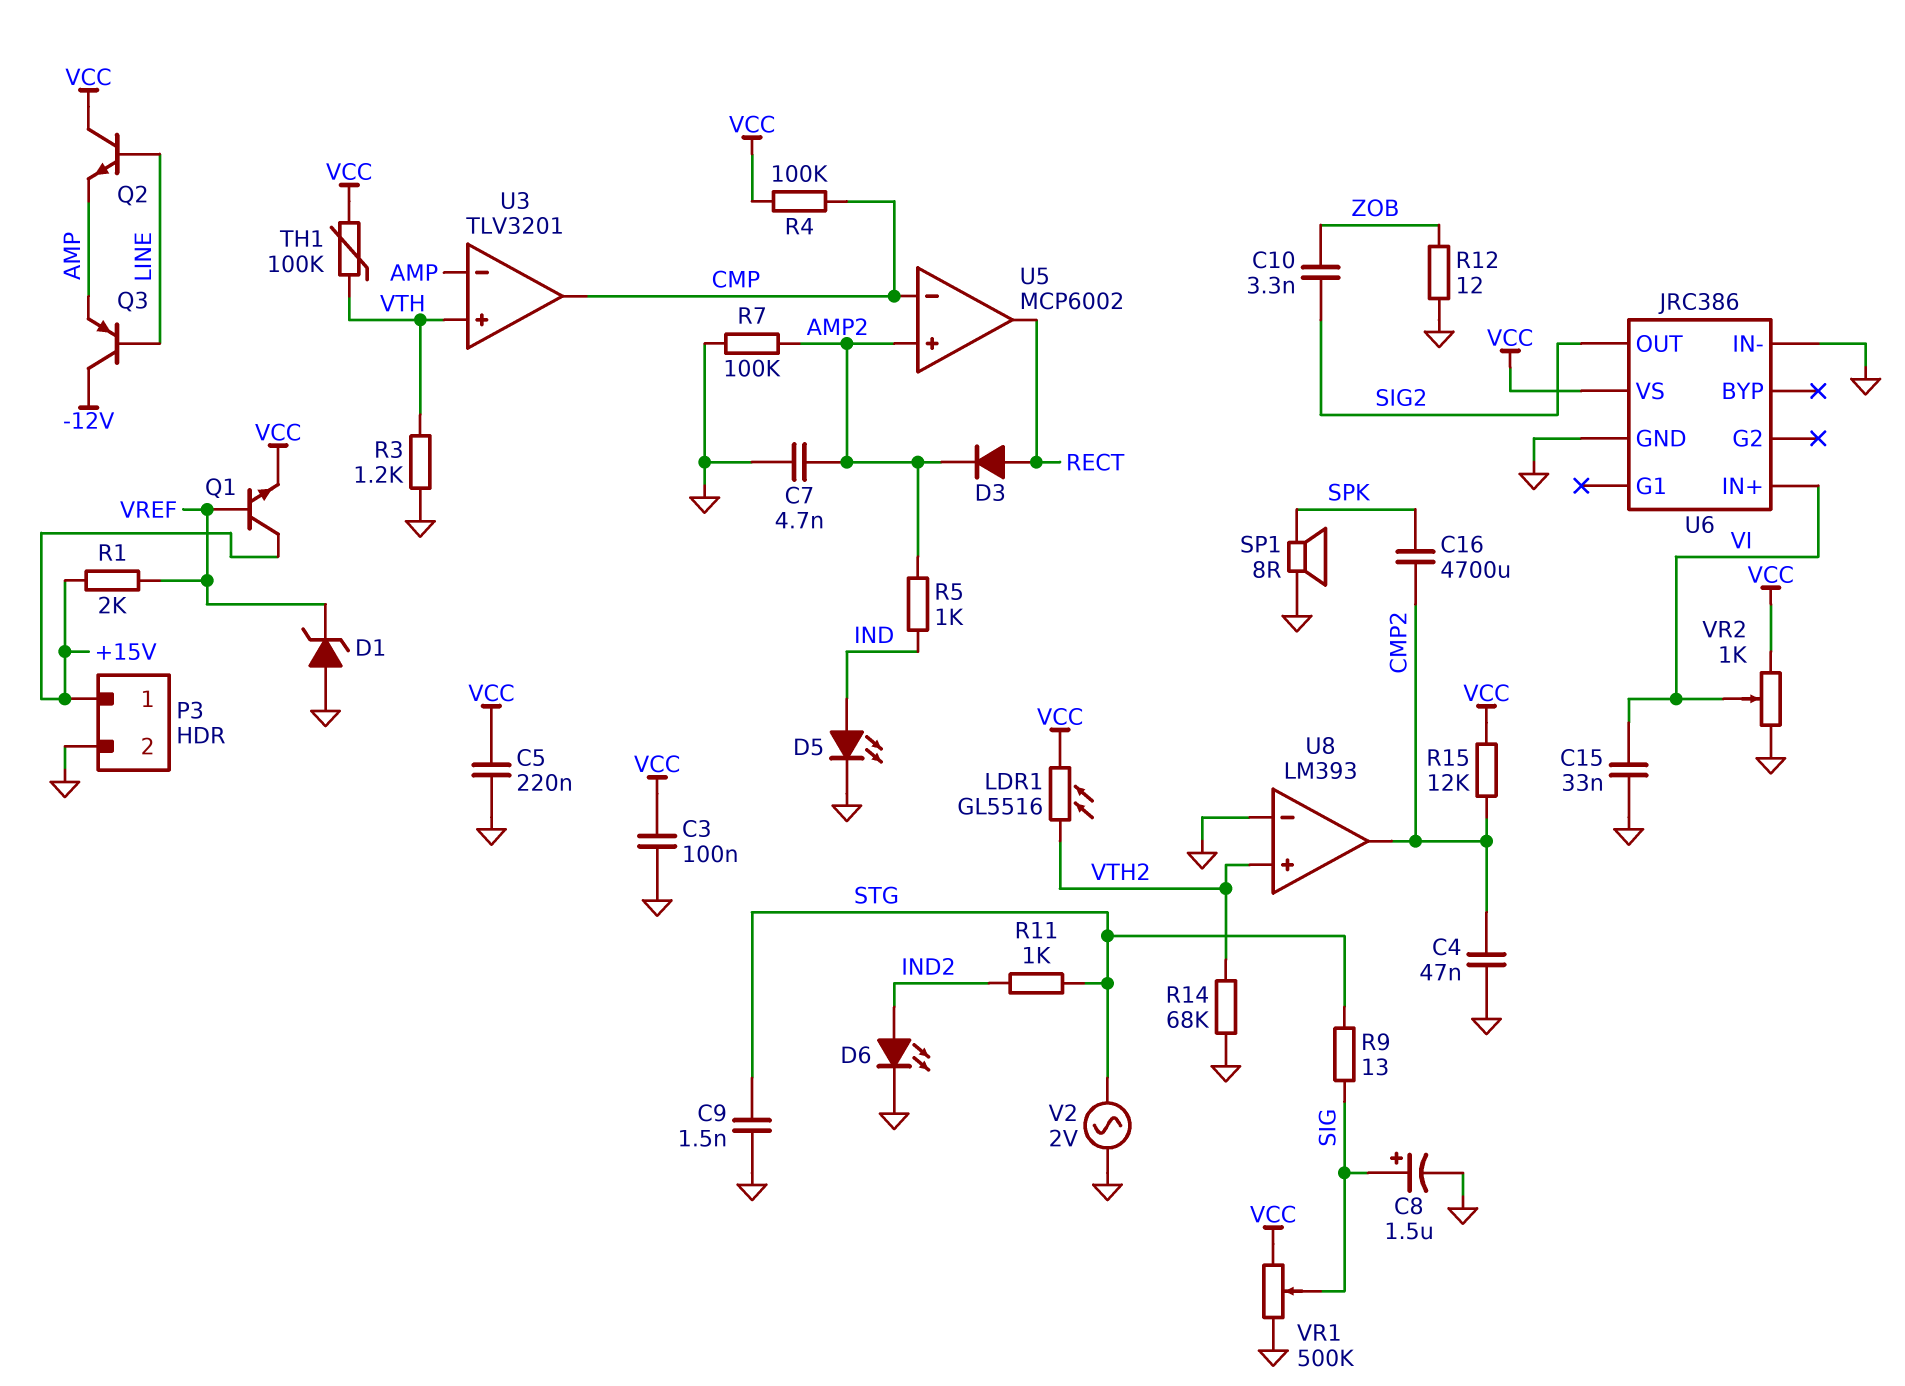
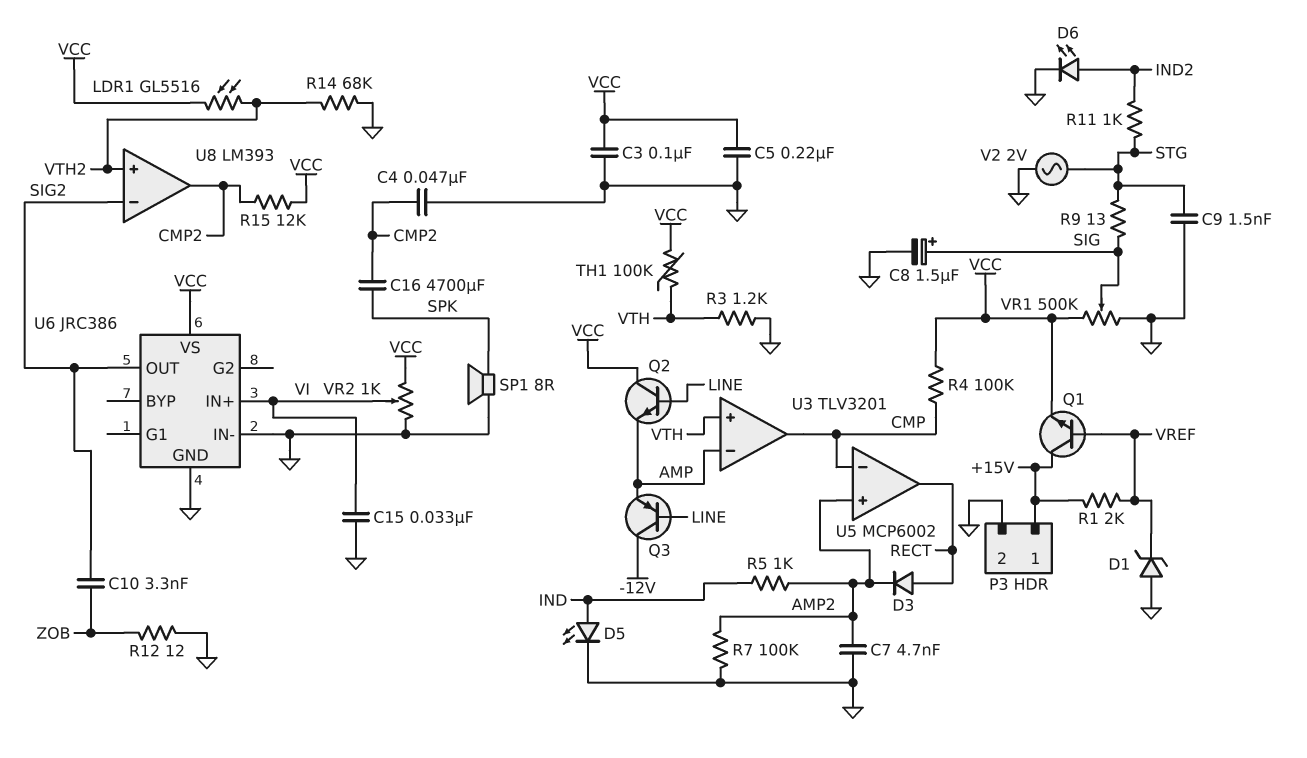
U8 pin in-: GND -> SIG2

